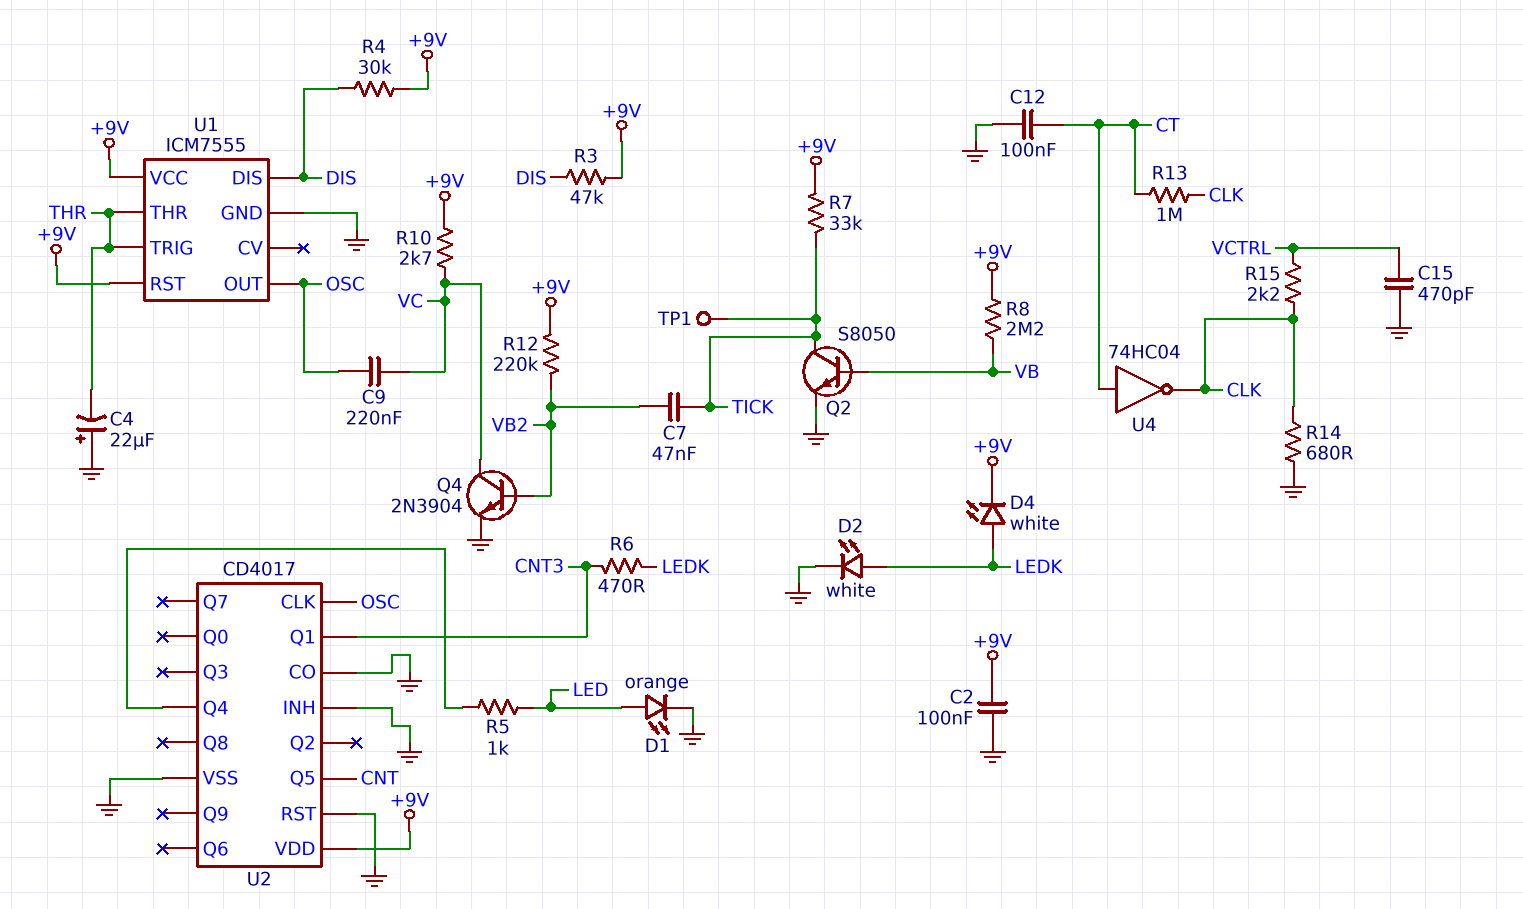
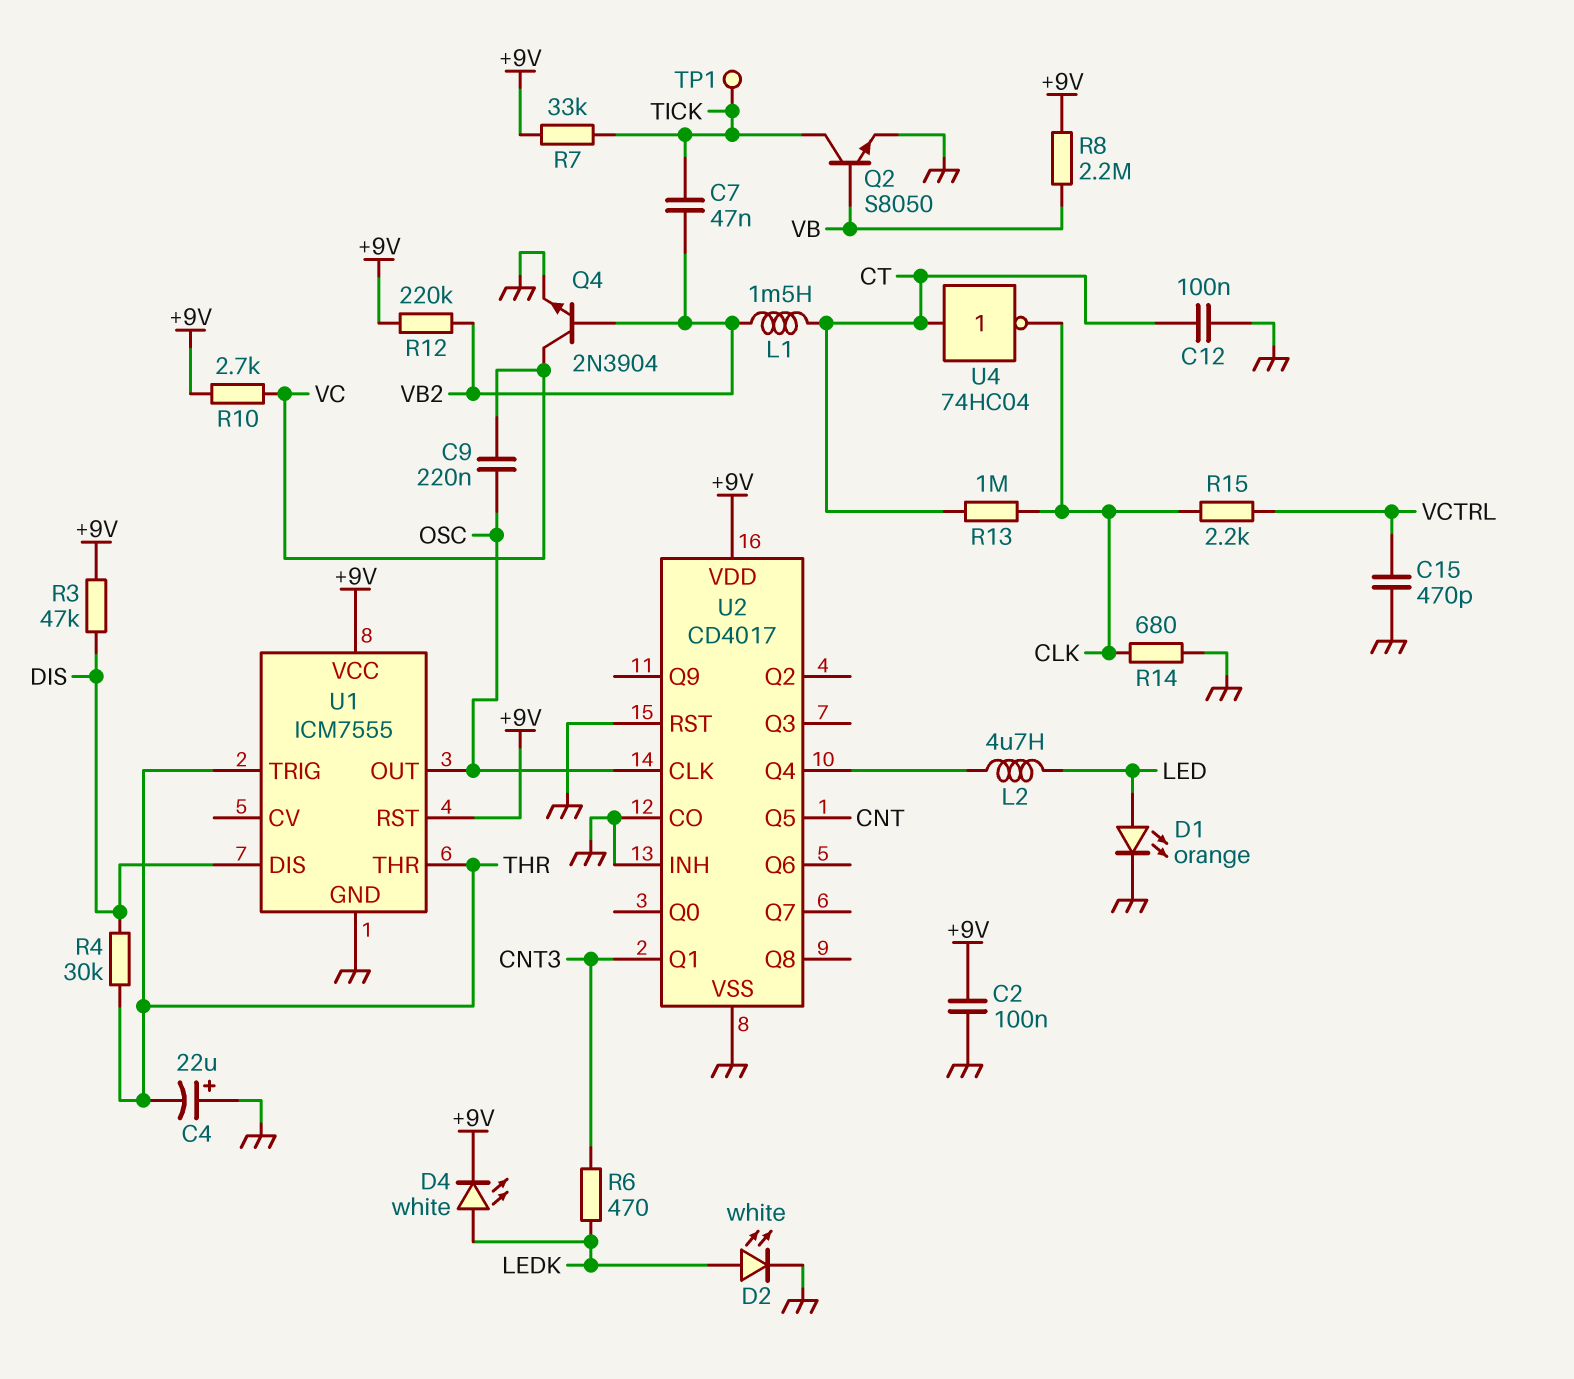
L1: none -> 1.5mH (CT, VB2)
L2: none -> 4.7uH (LED, U2/Q4)
R4: 30k (+9V, DIS) -> 30k (DIS, THR)
R5: 1k (LED, U2/Q4) -> none

